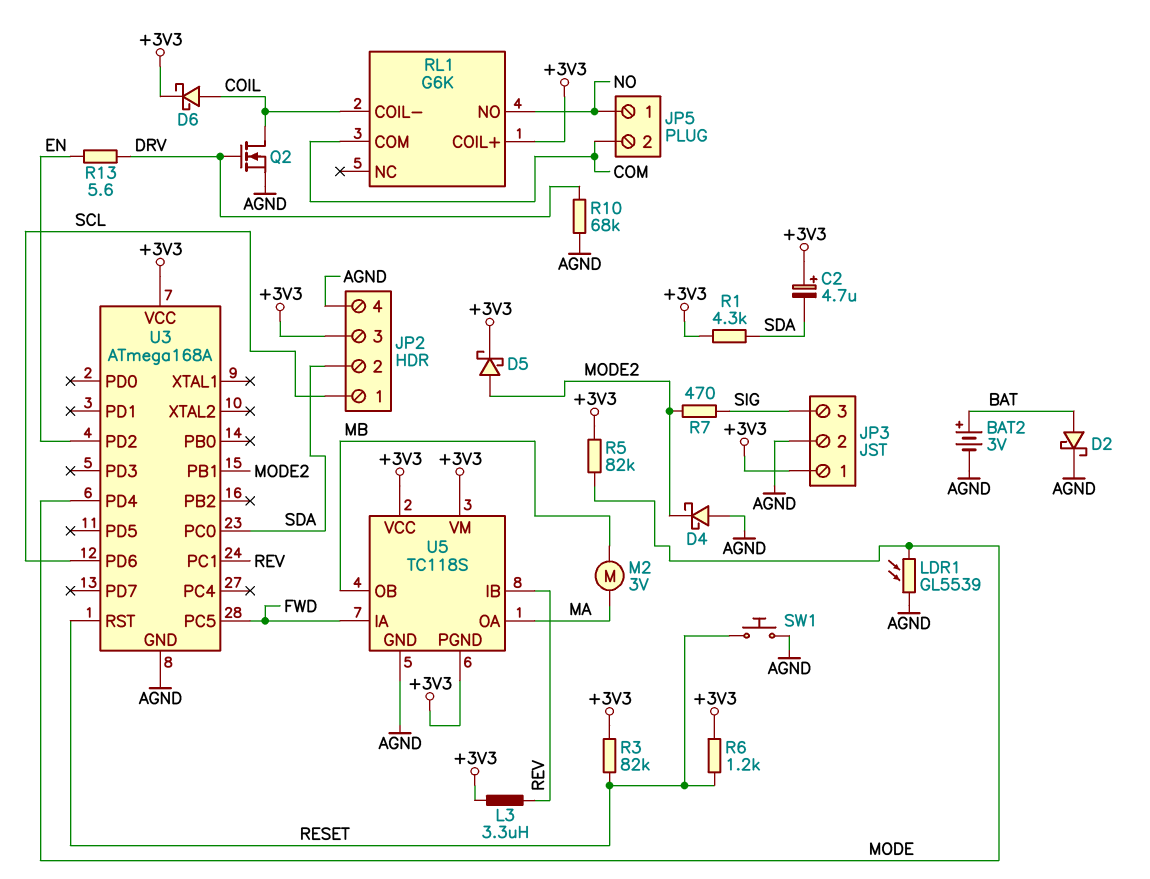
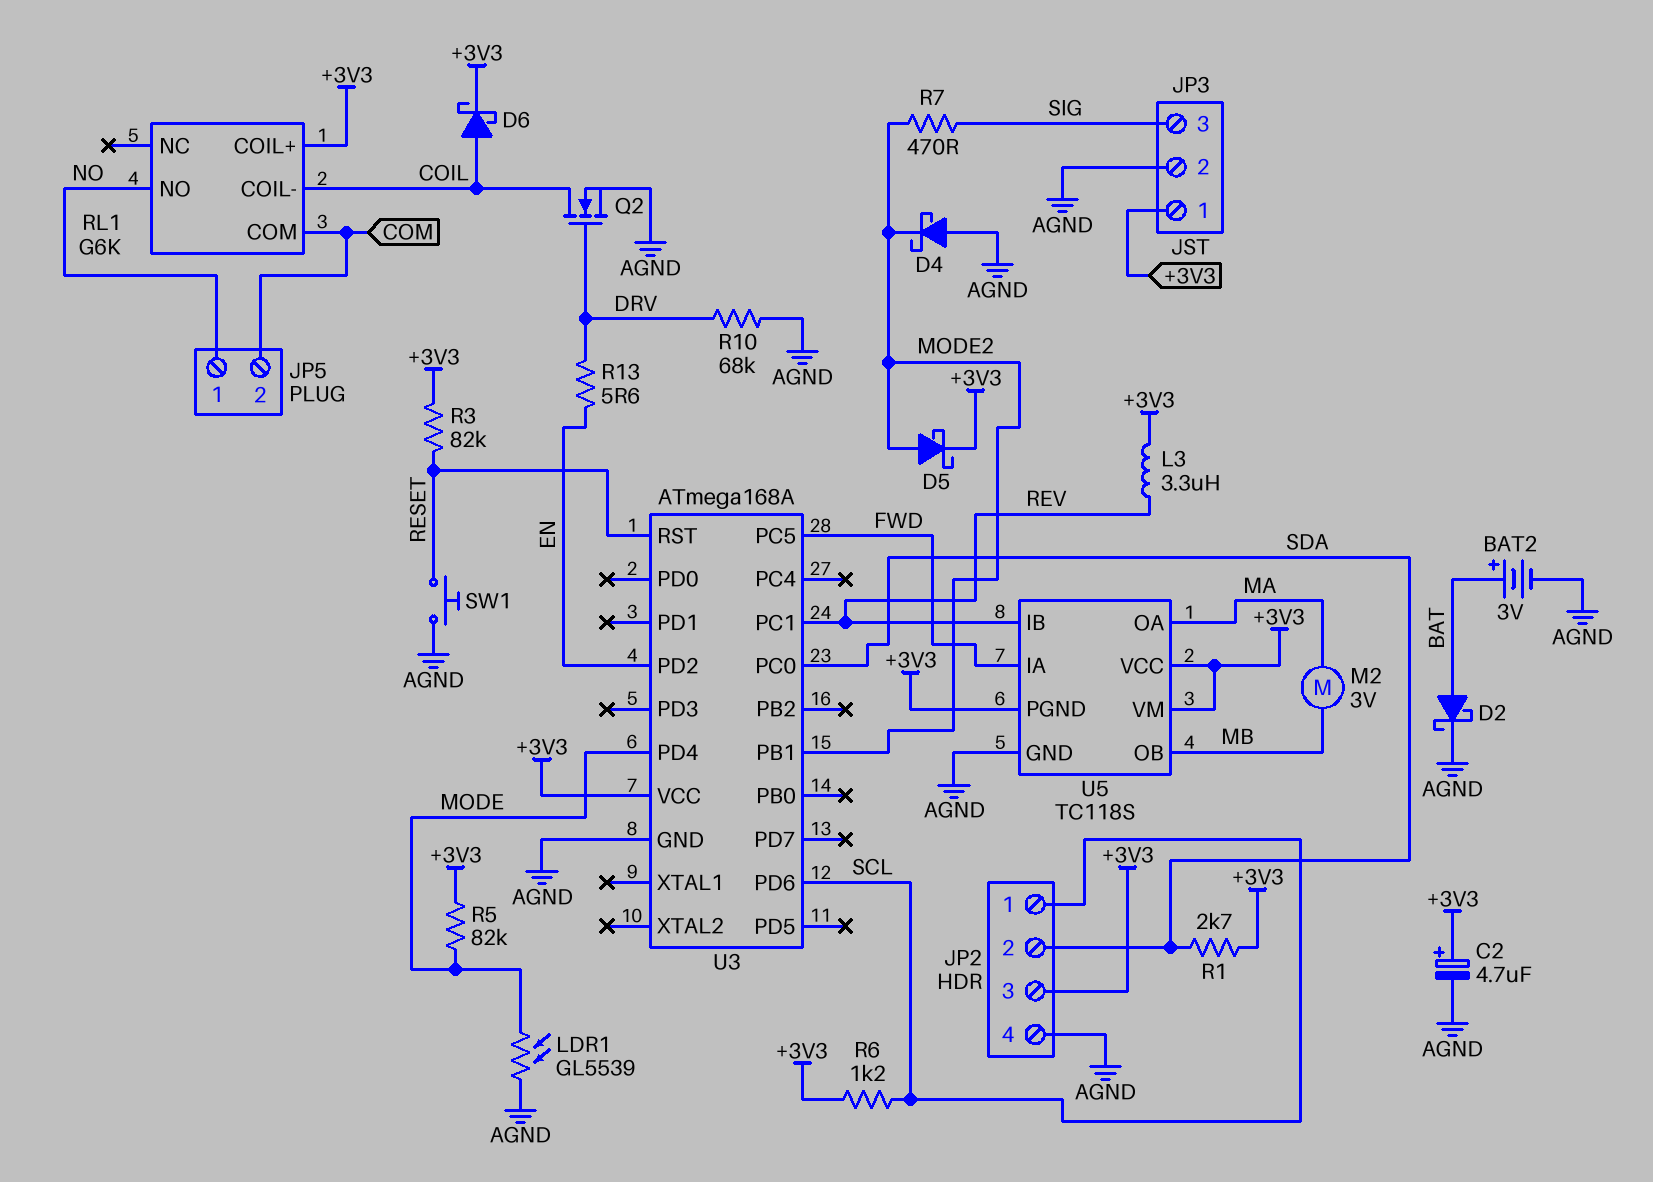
C2: 4.7uF (plus +3V3, minus SDA) -> 4.7uF (plus +3V3, minus AGND)
R1: 4.3k (+3V3, SDA) -> 2.7k (+3V3, SDA)
R6: 1.2k (+3V3, RESET) -> 1.2k (+3V3, SCL)

